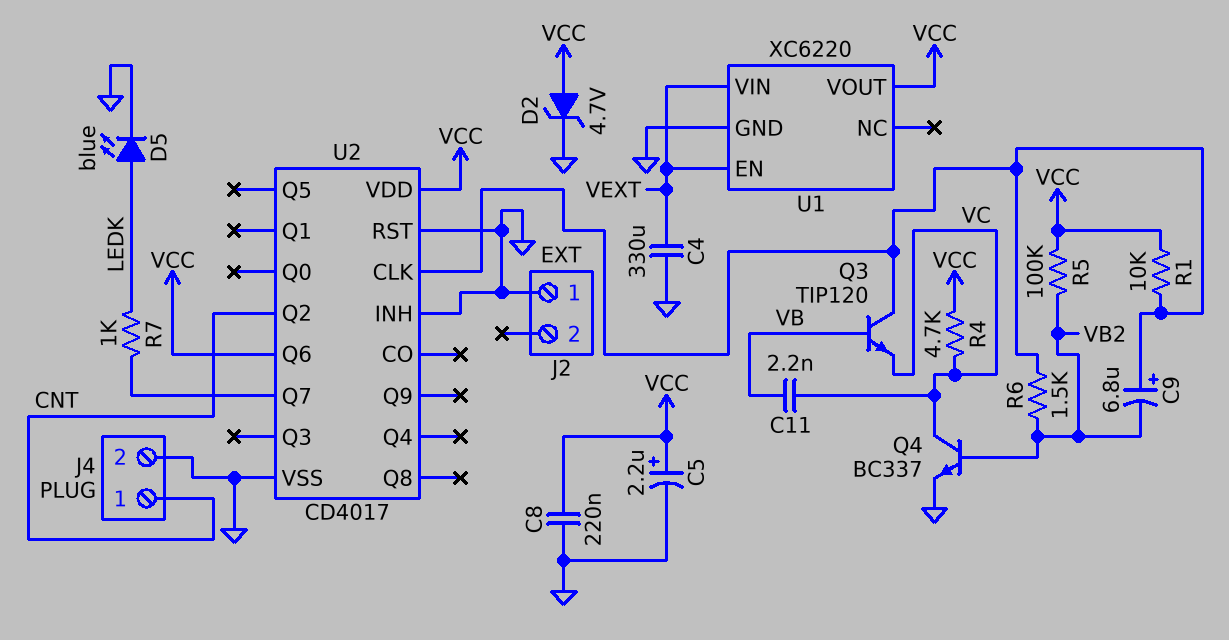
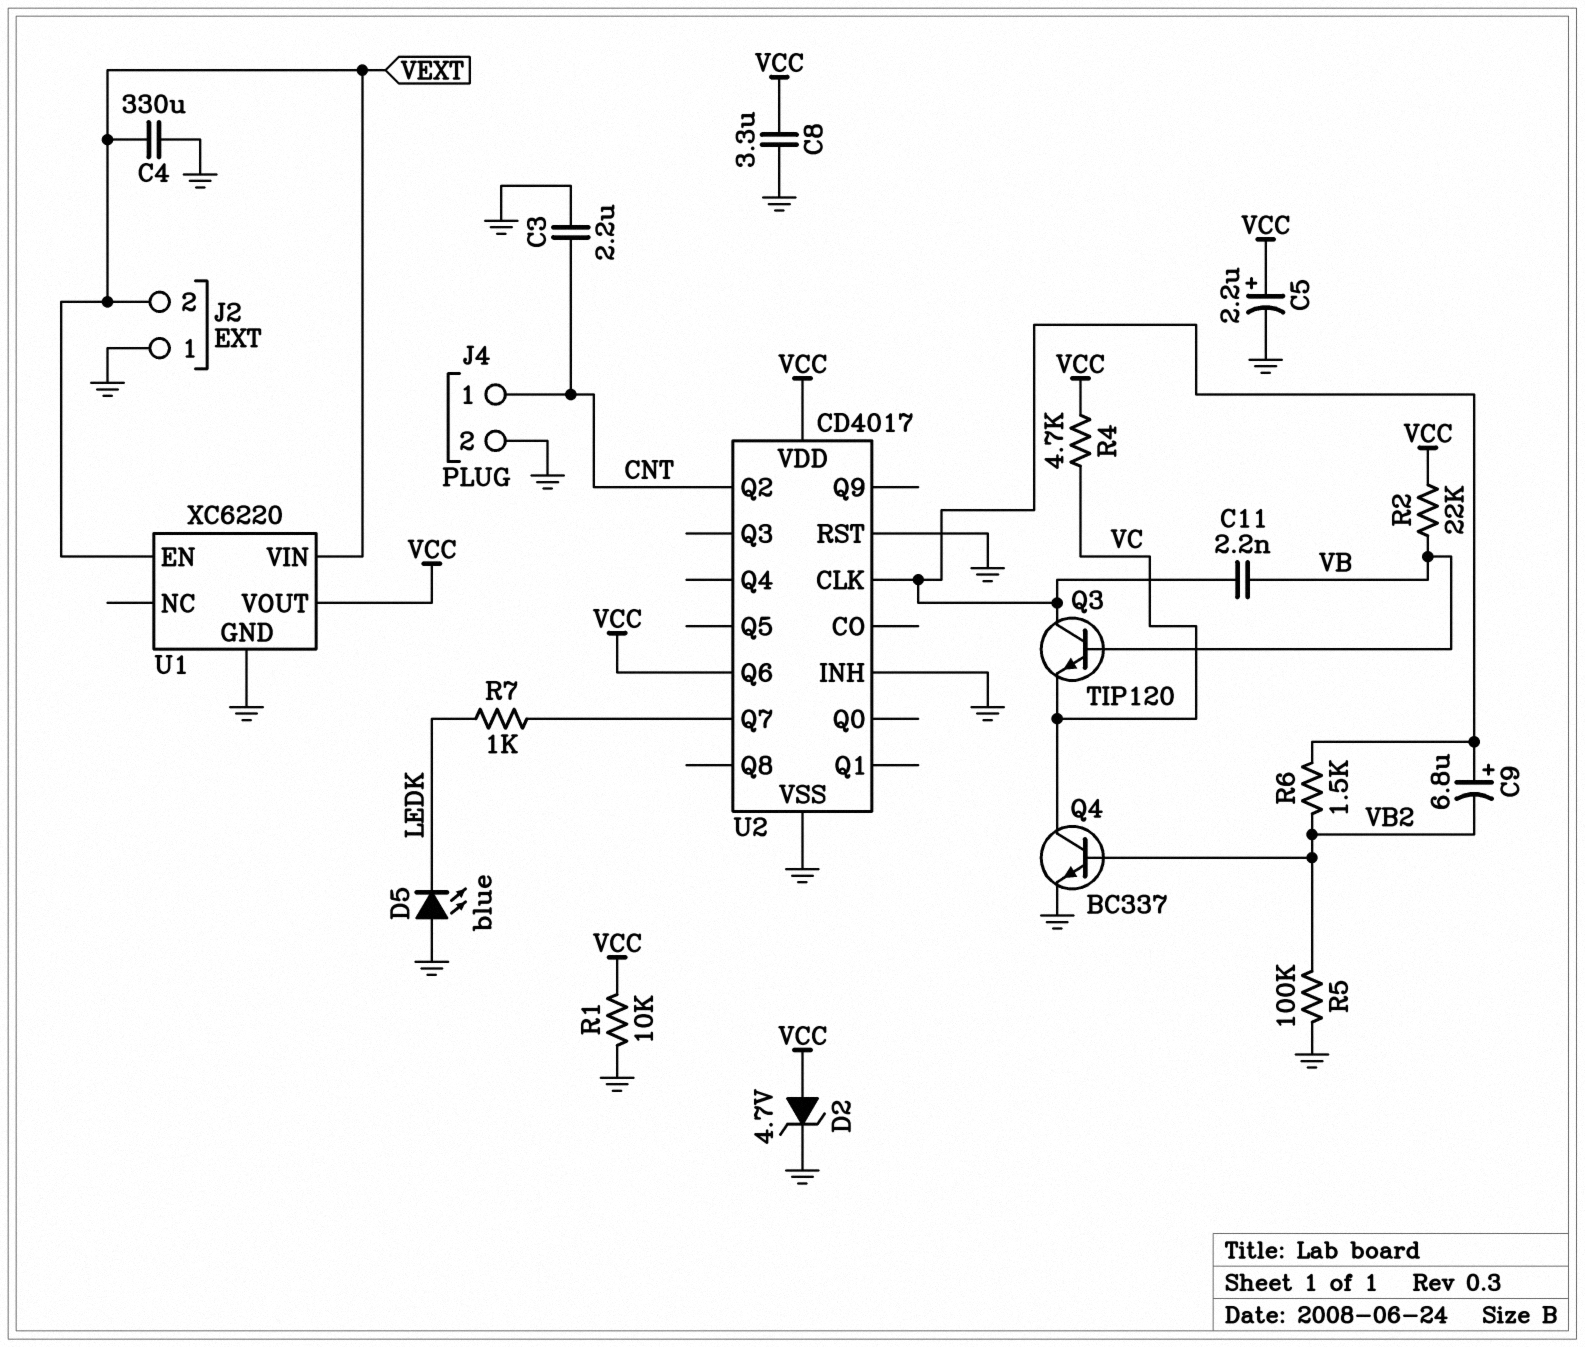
C3: none -> 2.2uF (CNT, GND)
C8: 220nF (GND, VCC) -> 3.3uF (GND, VCC)
C11: 2.2nF (VB, VC) -> 2.2nF (U2/CLK, VB)
D5: LED blue (A LEDK, K GND) -> LED blue (A GND, K LEDK)
J2 pin 2: none -> VEXT
R1: 10k (U2/CLK, VCC) -> 10k (GND, VCC)
R2: none -> 22k (VB, VCC)
R5: 100k (VB2, VCC) -> 100k (GND, VB2)

